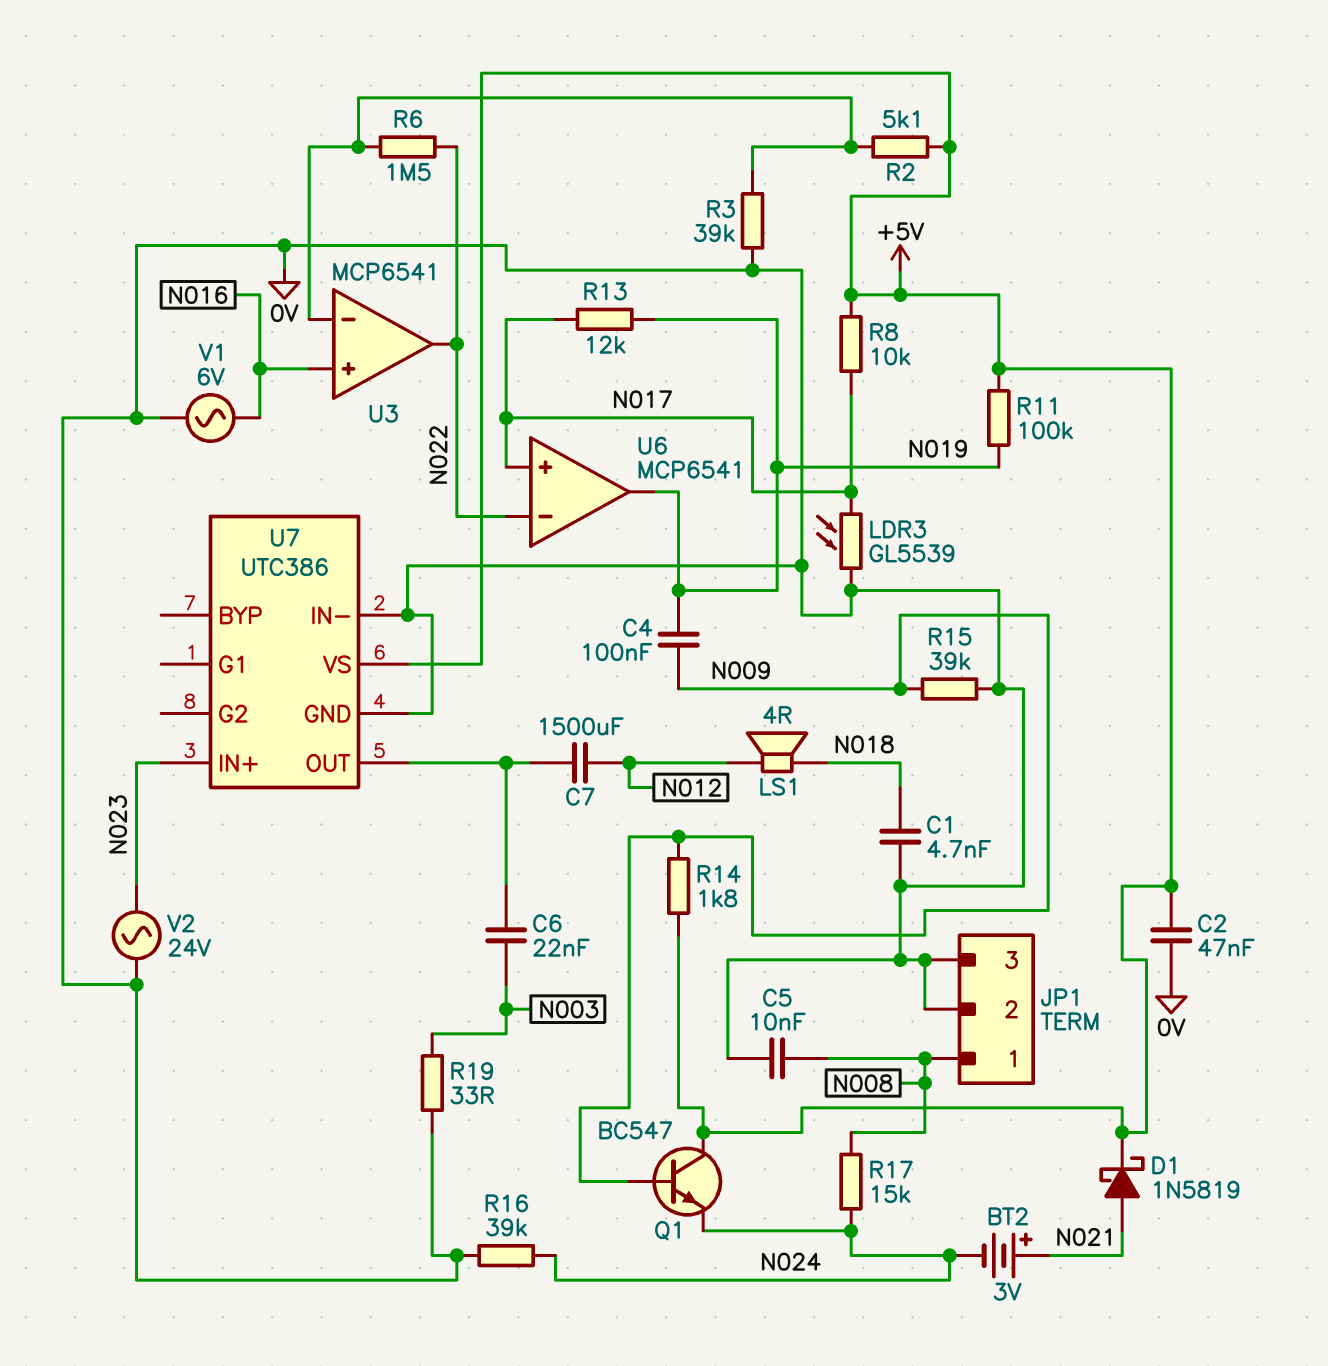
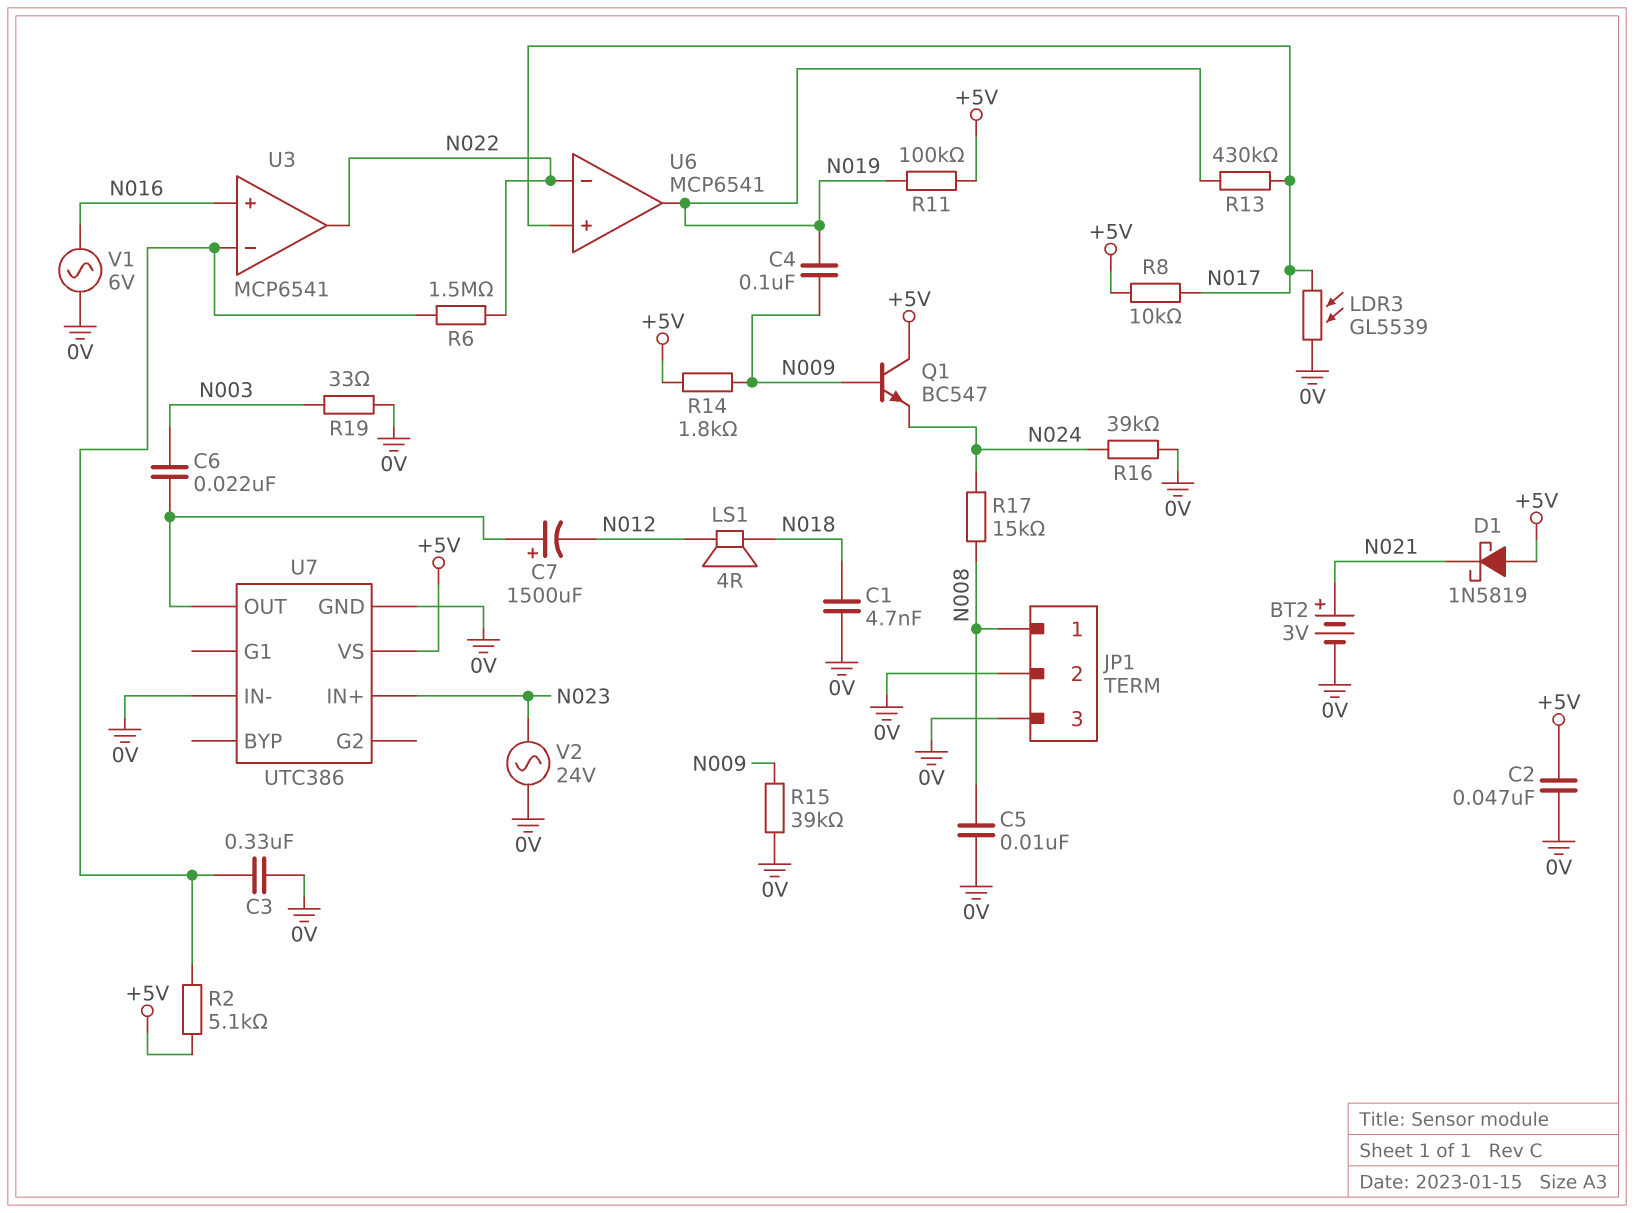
BT2: 3V (plus N021, minus N024) -> 3V (plus N021, minus 0V)
C3: none -> 330nF (0V, U3/in-)
C7: 1500uF (N012, U7/OUT) -> 1500uF (plus U7/OUT, minus N012)
D1: schottky 1N5819 (A N021, K +5V) -> schottky 1N5819 (A +5V, K N021)
R3: 39k (0V, U3/in-) -> none
R13: 12k (N017, N019) -> 430k (N017, N019)

